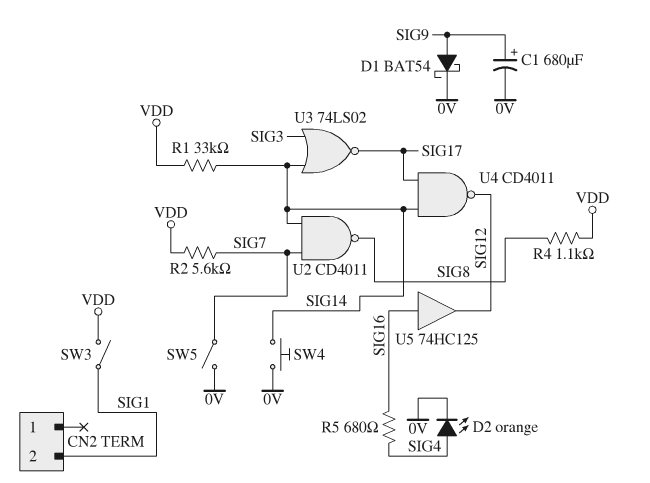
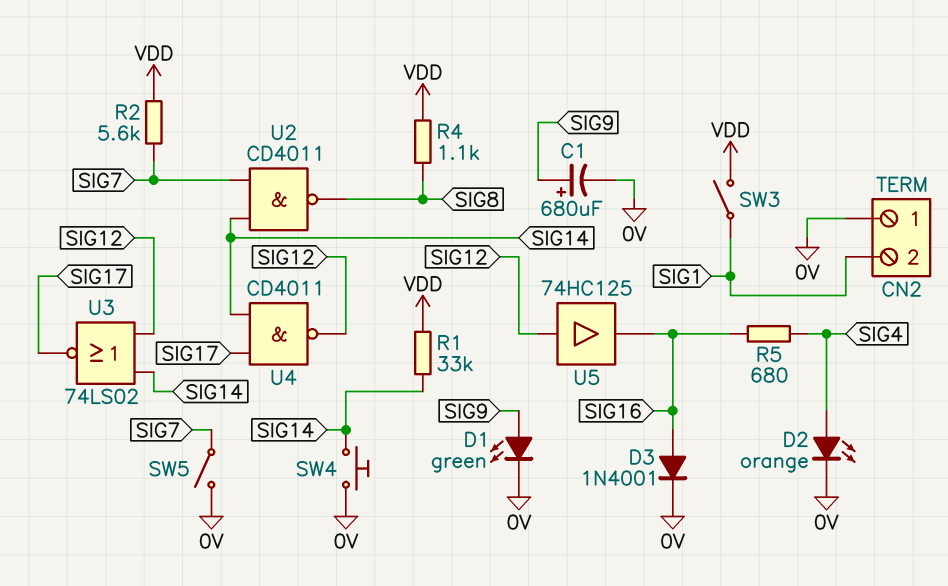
CN2 pin 1: none -> 0V
D1: schottky BAT54 (A SIG9, K 0V) -> LED green (A SIG9, K 0V)
D3: none -> diode 1N4001 (A SIG16, K 0V)
U3: NOR 74LS02 (in SIG3, in SIG14, out SIG17) -> NOR 74LS02 (in SIG12, in SIG14, out SIG17)
U5: buffer 74HC125 (in SIG16, out SIG12) -> buffer 74HC125 (in SIG12, out SIG16)

